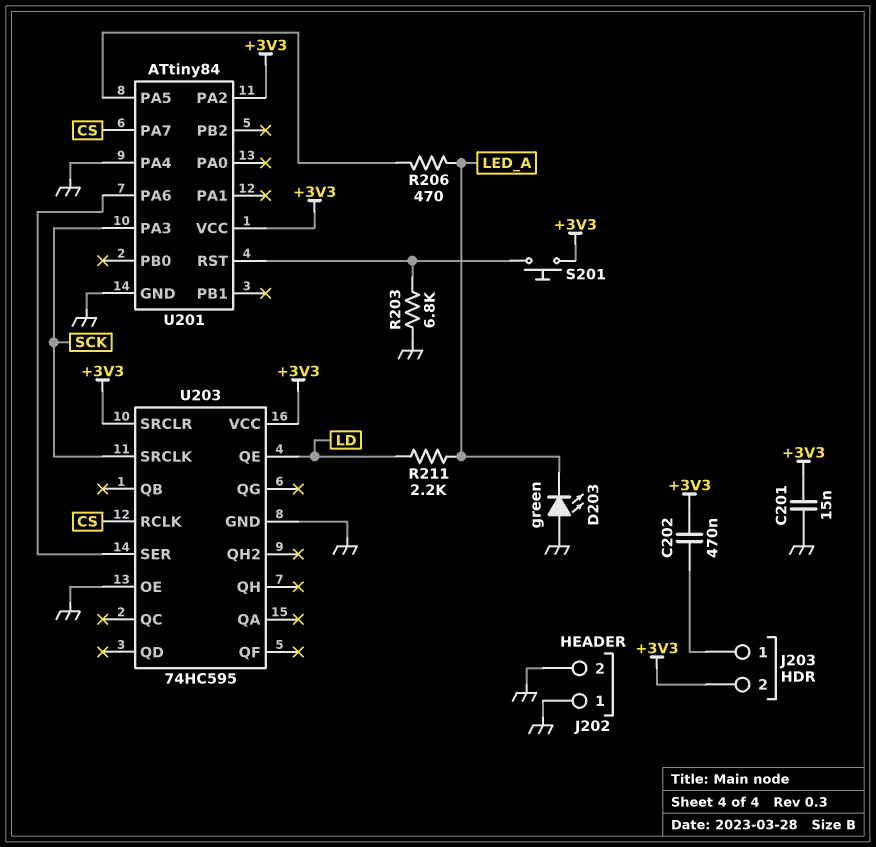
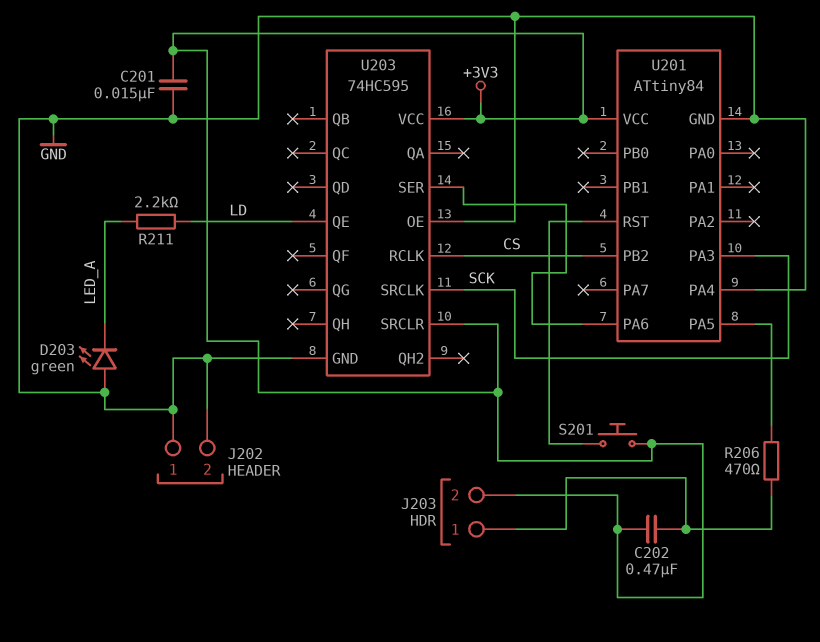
R203: 6.8k (GND, U201/RST) -> none
R206: 470 (LED_A, U201/PA5) -> 470 (J203/1, U201/PA5)
U201 pin PA2: +3V3 -> none
U201 pin PA7: CS -> none
U201 pin PB2: none -> CS

